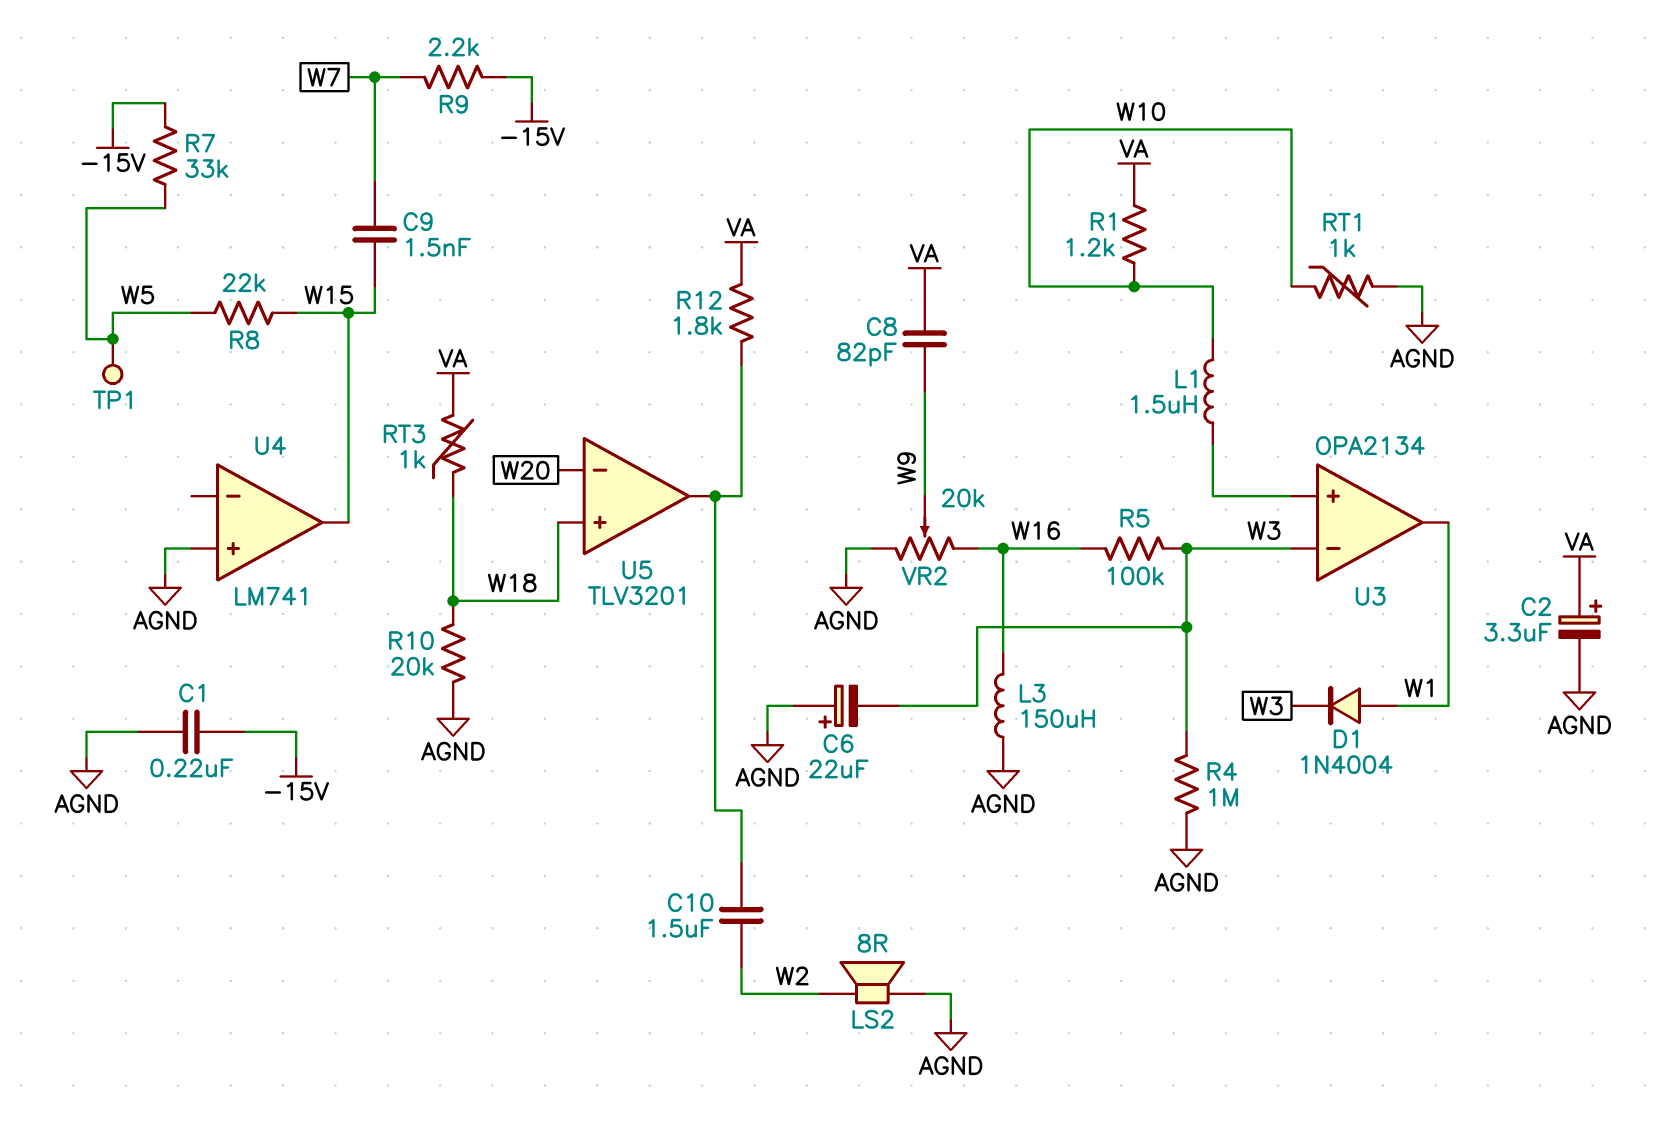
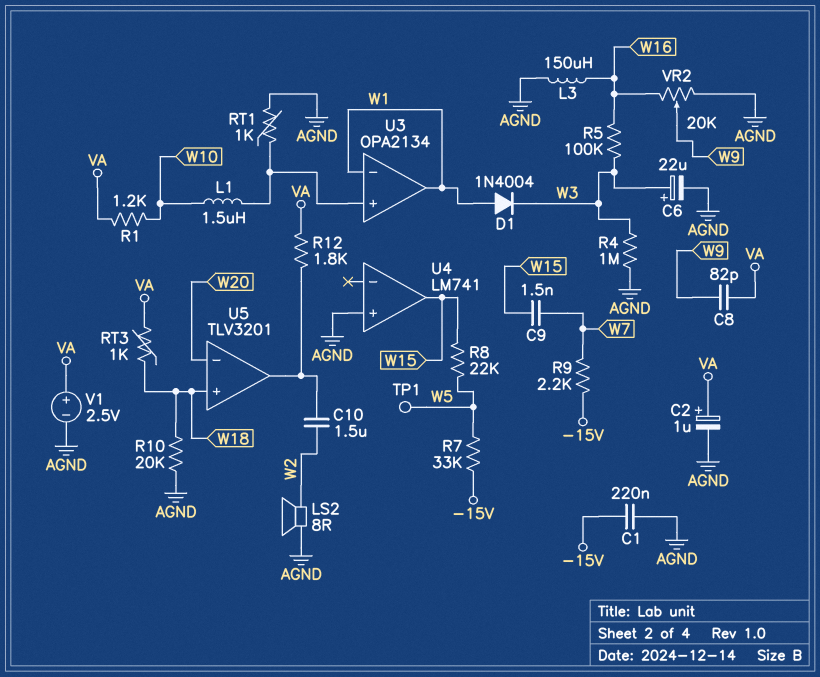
C2: 3.3uF (plus VA, minus AGND) -> 1uF (plus VA, minus AGND)
C6: 22uF (plus AGND, minus W3) -> 22uF (plus W3, minus AGND)
RT1: 1k (AGND, W10) -> 1k (AGND, U3/in+)
U3 pin in-: W3 -> W1
V1: none -> 2.5V (plus VA, minus AGND)

